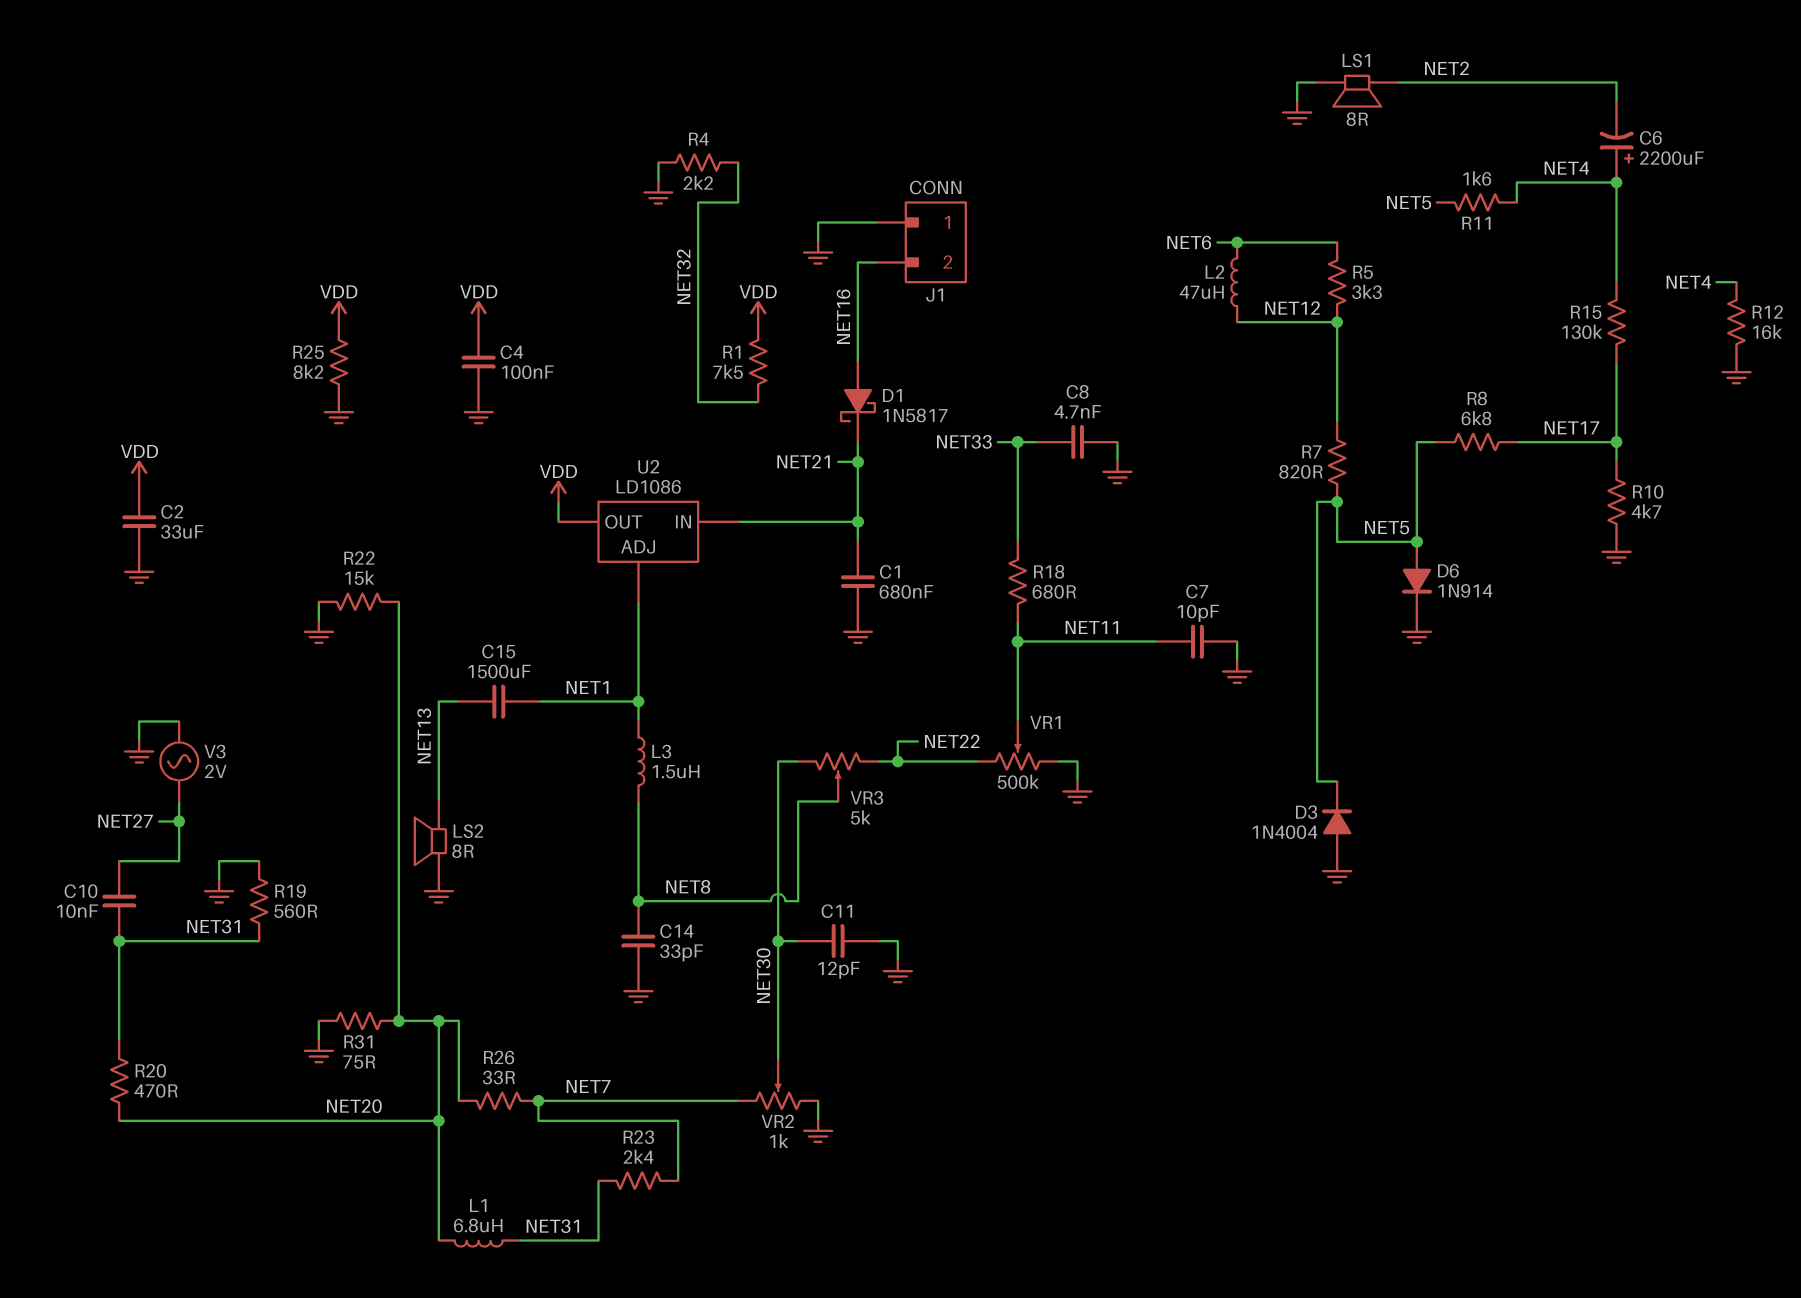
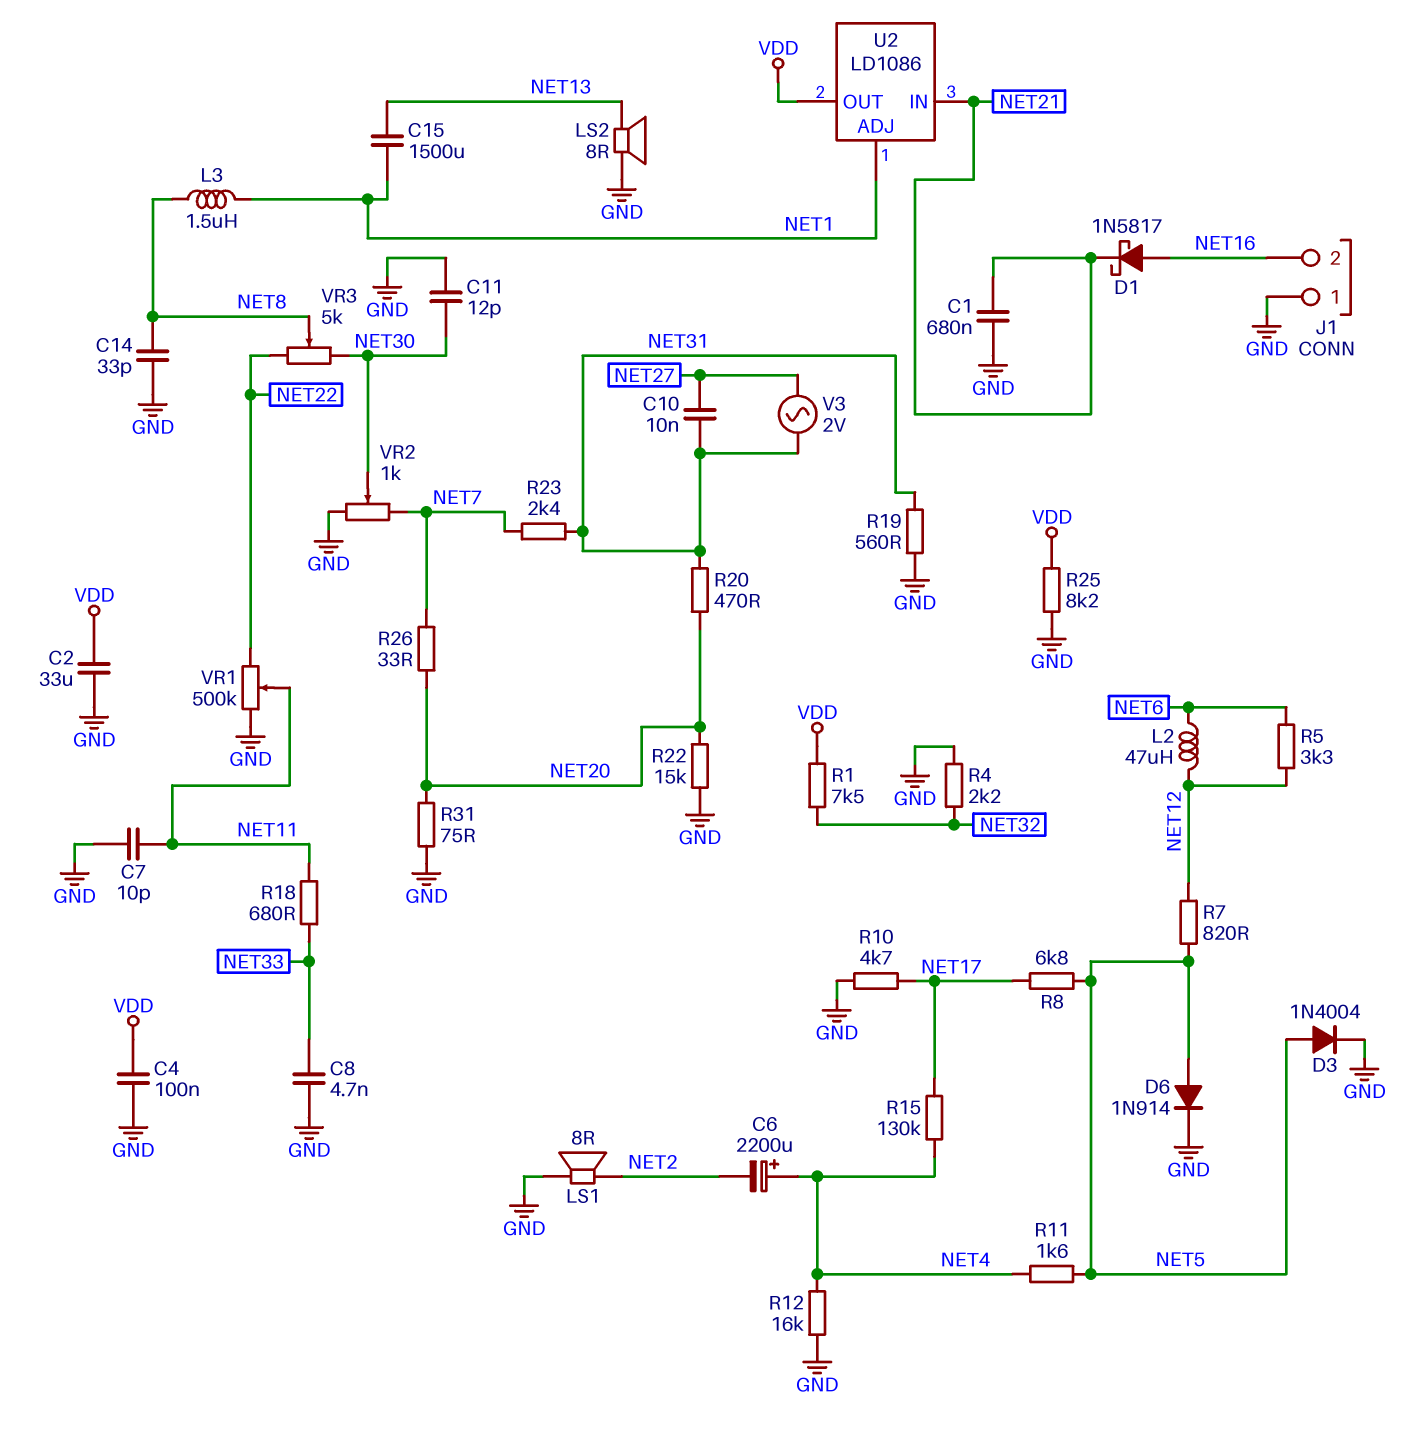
D3: diode 1N4004 (A GND, K NET5) -> diode 1N4004 (A NET5, K GND)
L1: 6.8uH (NET20, NET31) -> none
V3: AC 2V (GND, NET27) -> AC 2V (NET27, NET31)

